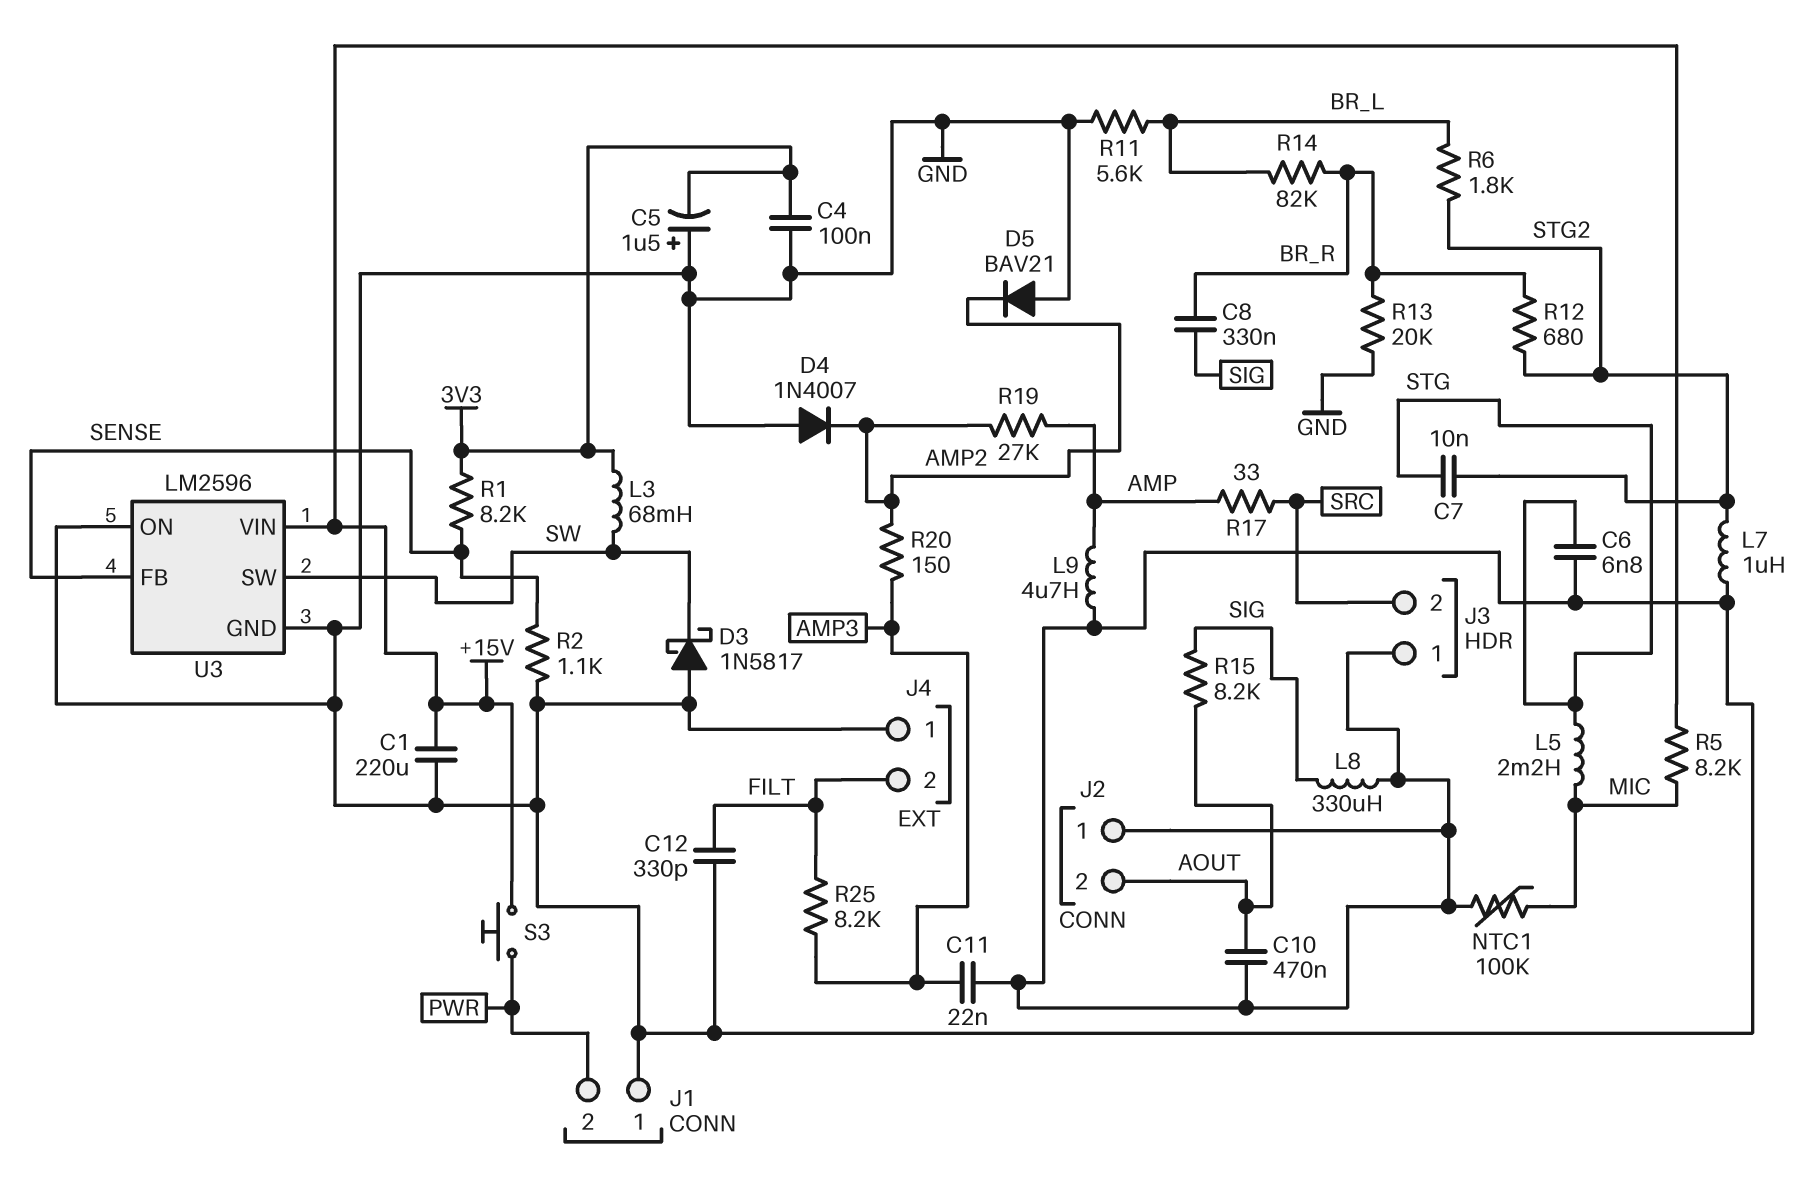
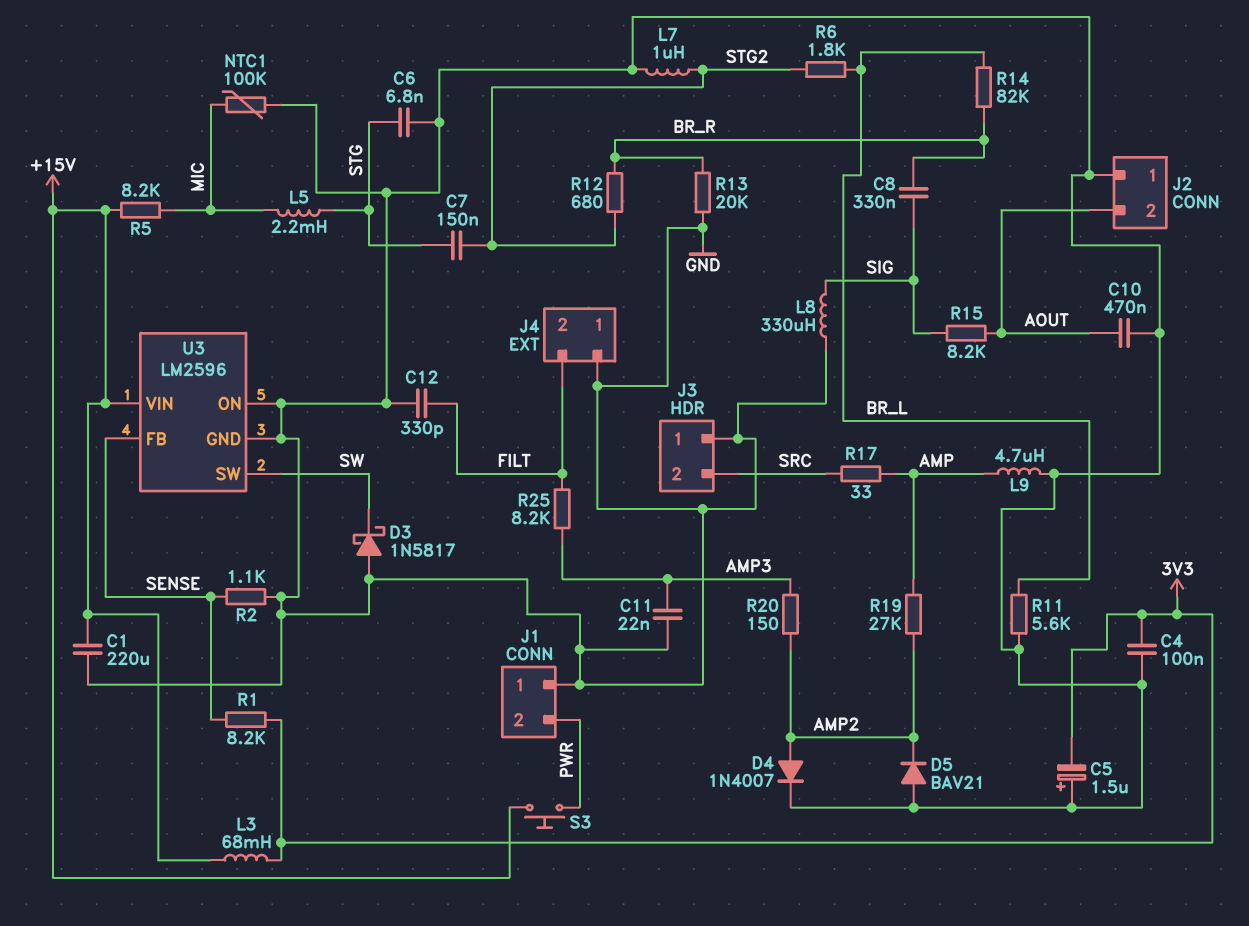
C7: 10nF (STG, STG2) -> 150nF (STG, STG2)
D4: diode 1N4007 (A GND, K AMP2) -> diode 1N4007 (A AMP2, K GND)
L3: 68mH (3V3, SW) -> 68mH (+15V, 3V3)

